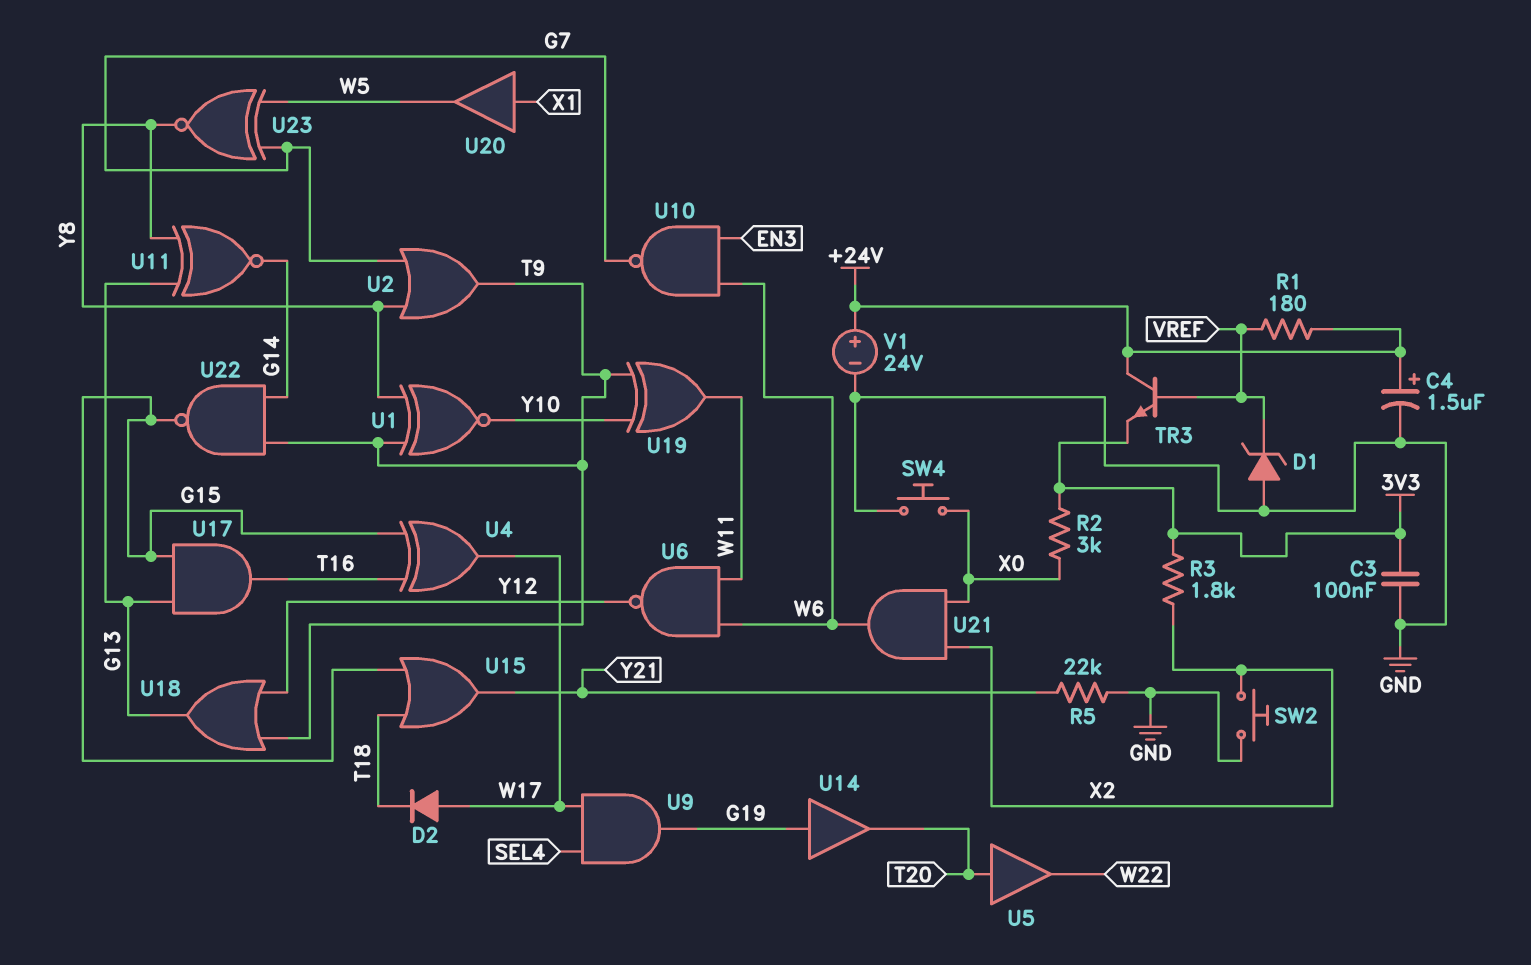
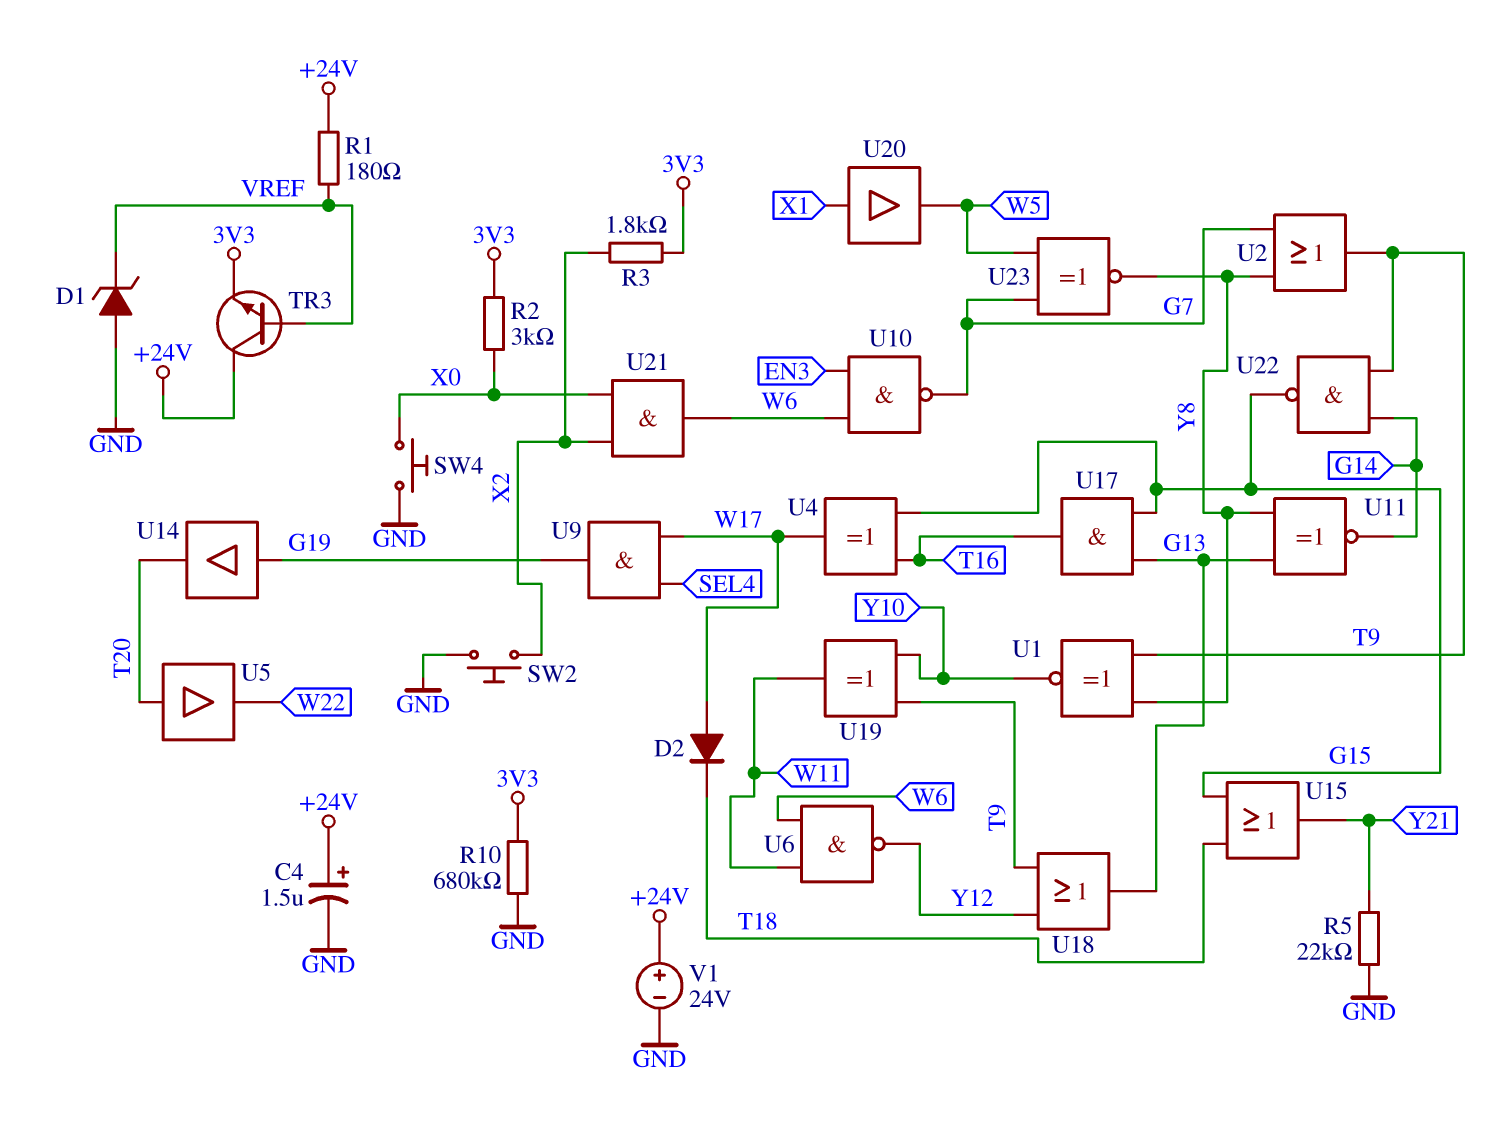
C3: 100nF (3V3, GND) -> none
R10: none -> 680k (3V3, GND)

